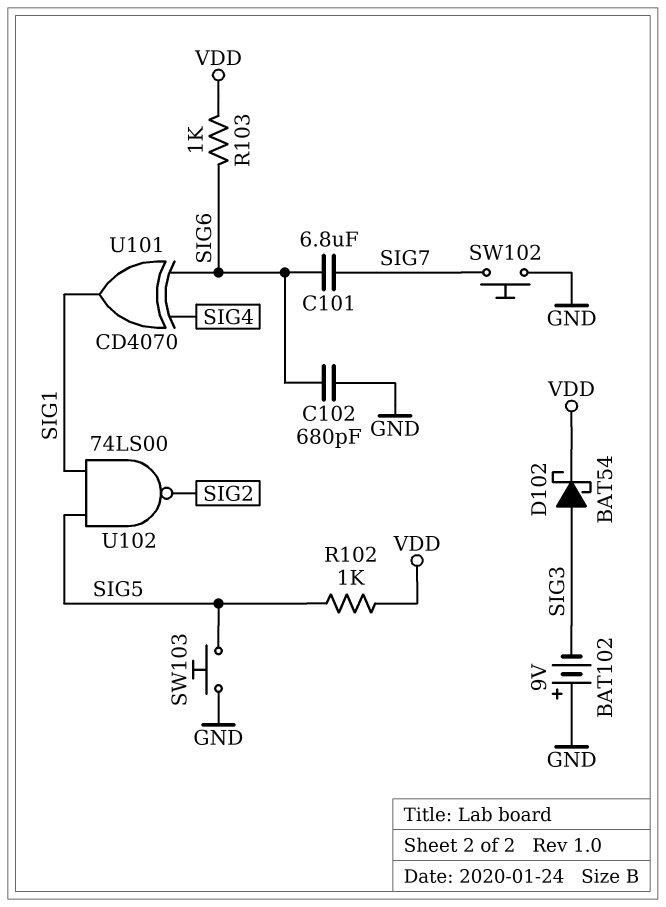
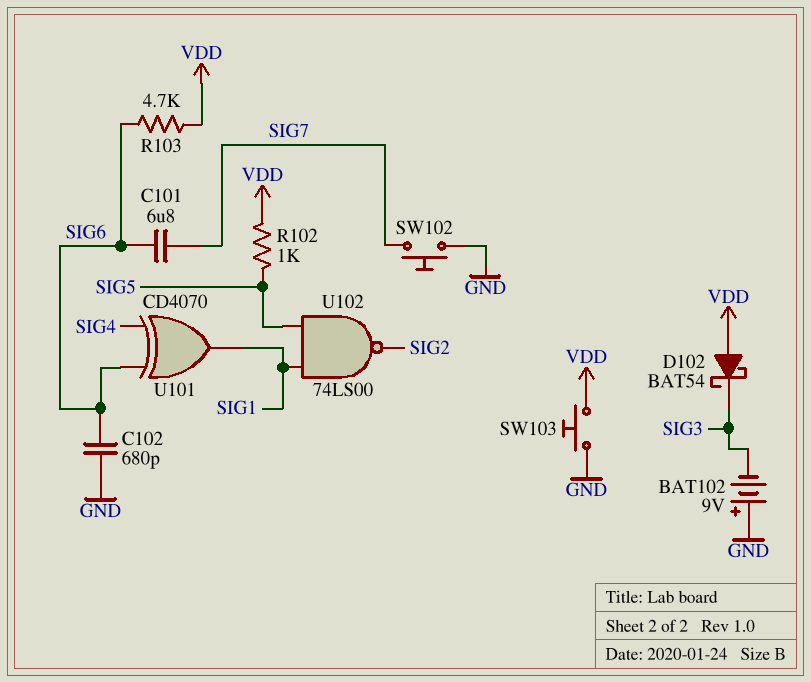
D102: schottky BAT54 (A SIG3, K VDD) -> schottky BAT54 (A VDD, K SIG3)
R103: 1k (SIG6, VDD) -> 4.7k (SIG6, VDD)
SW103: button (GND, SIG5) -> button (GND, VDD)

